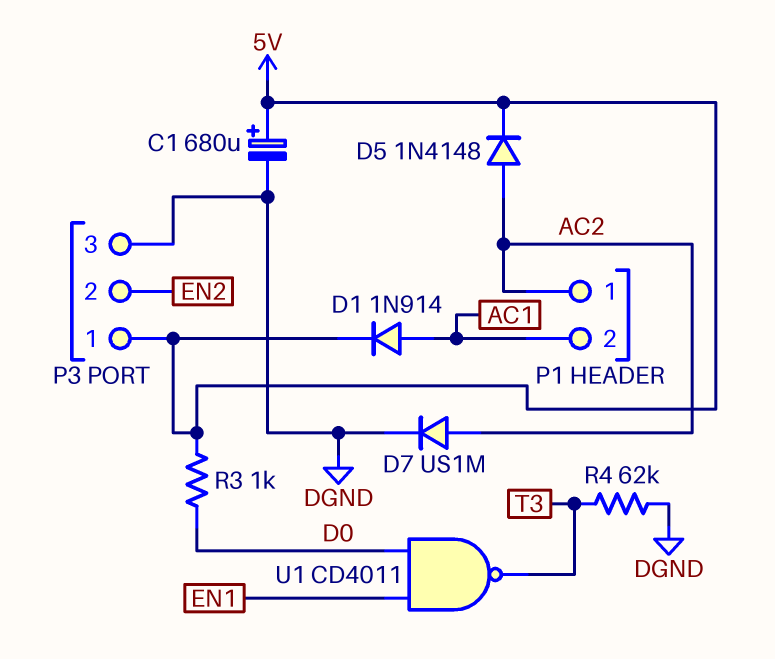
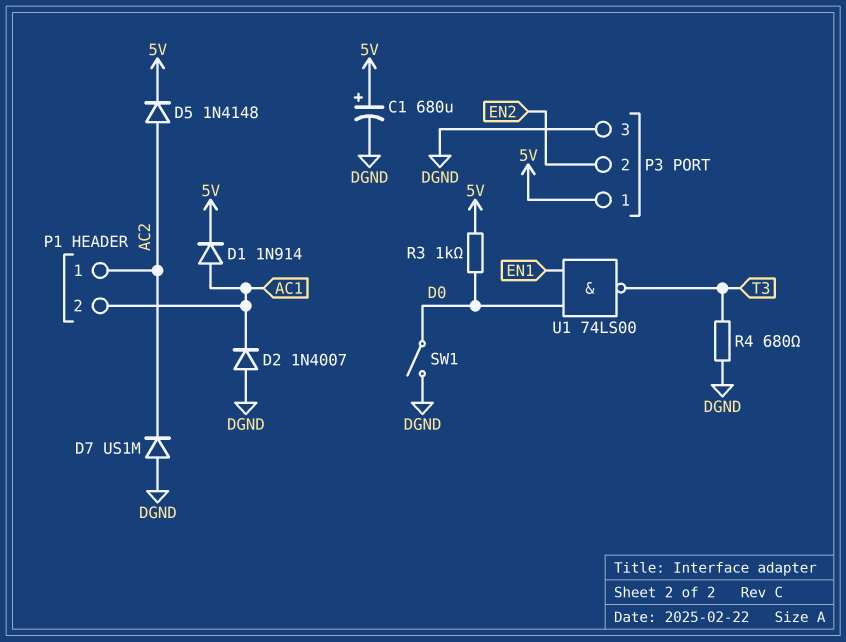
D2: none -> diode 1N4007 (A DGND, K AC1)
D7: diode US1M (A AC2, K DGND) -> diode US1M (A DGND, K AC2)
R4: 62k (DGND, T3) -> 680 (DGND, T3)
SW1: none -> switch (D0, DGND)
U1: NAND CD4011 (in D0, in EN1, out T3) -> NAND 74LS00 (in D0, in EN1, out T3)

